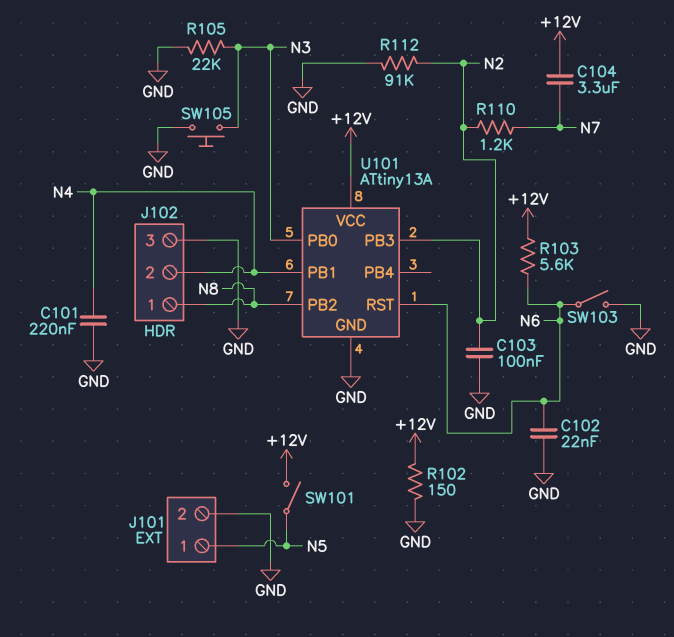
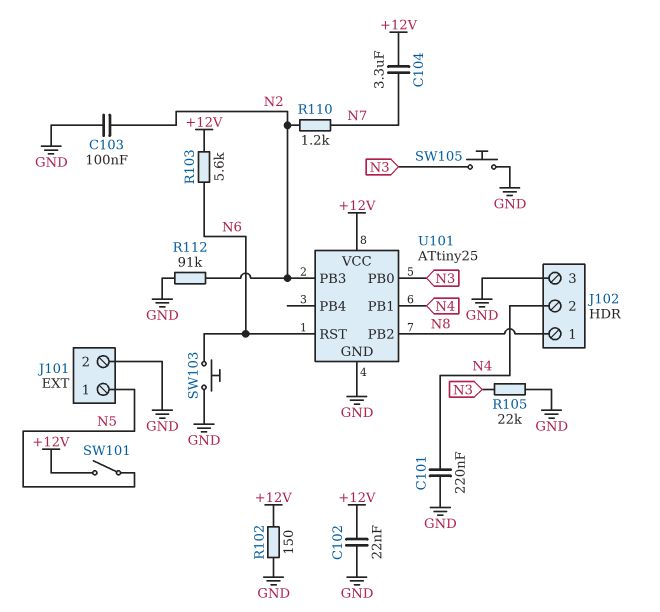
C102: 22nF (GND, N6) -> 22nF (+12V, GND)
SW103: switch (GND, N6) -> button (GND, N6)
U101: ATtiny13A -> ATtiny25

